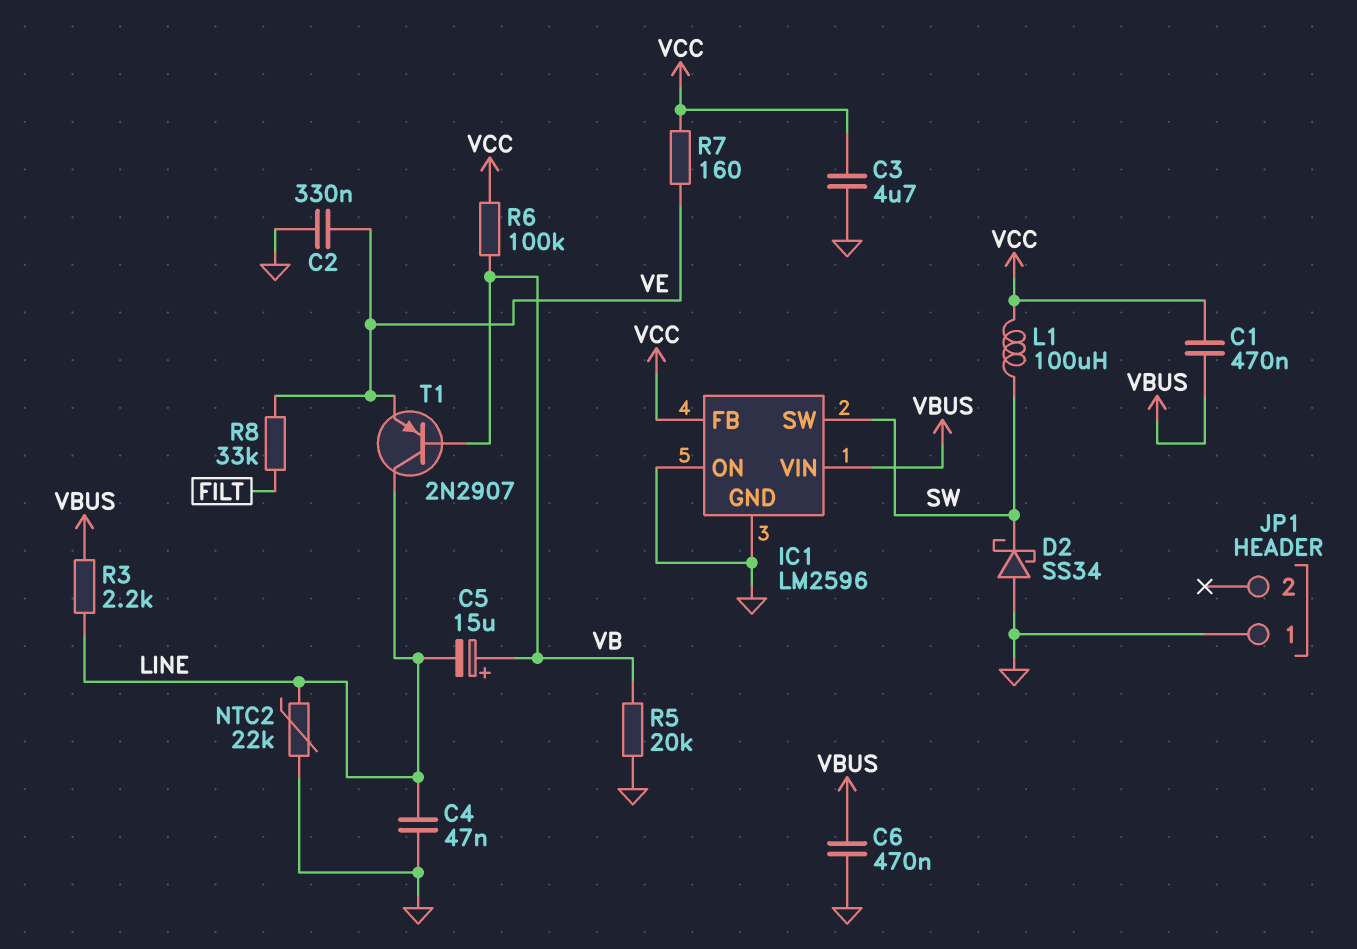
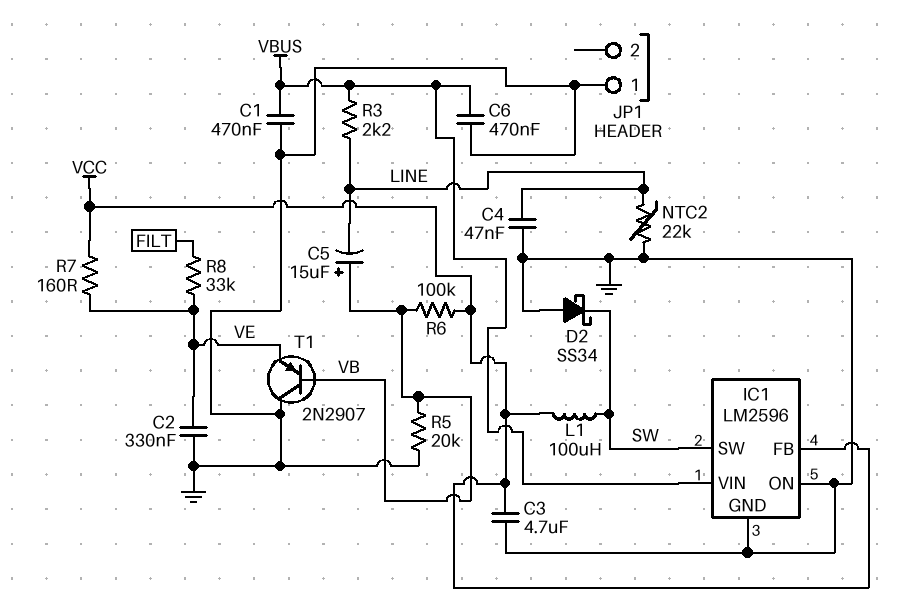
C1: 470nF (VBUS, VCC) -> 470nF (GND, VBUS)
T1: PNP 2N2907 (B VB, C LINE, E VE) -> PNP 2N2907 (B VB, C GND, E VE)

